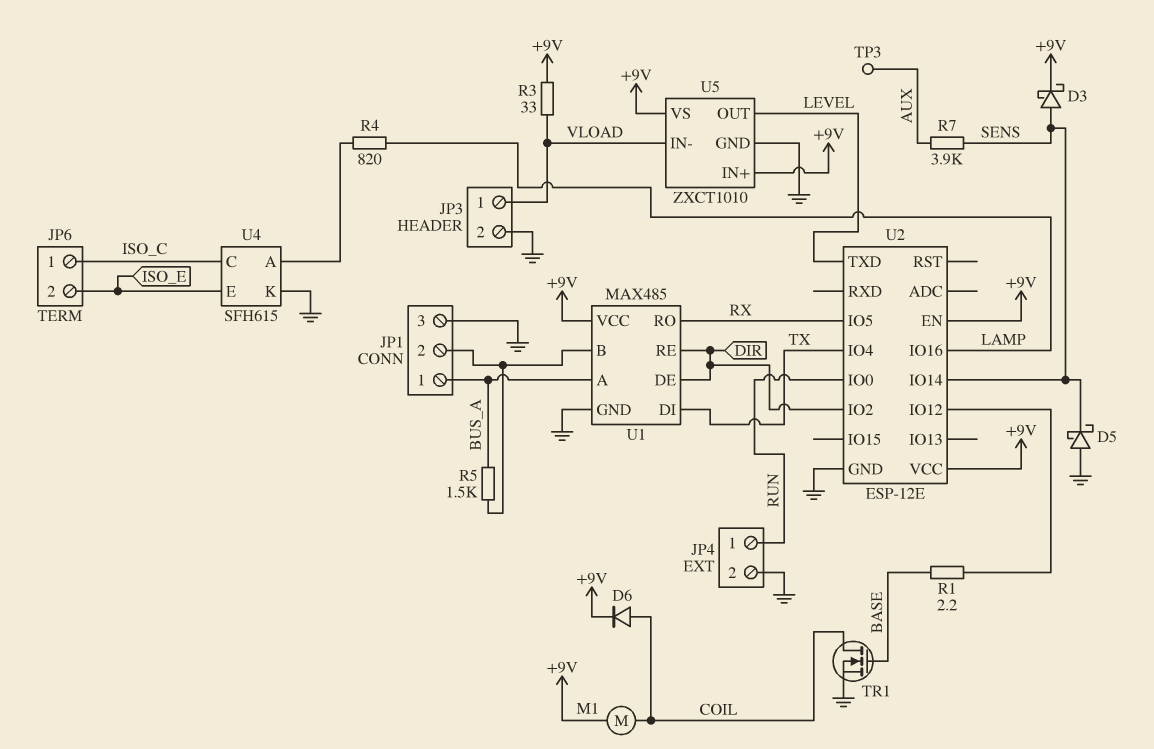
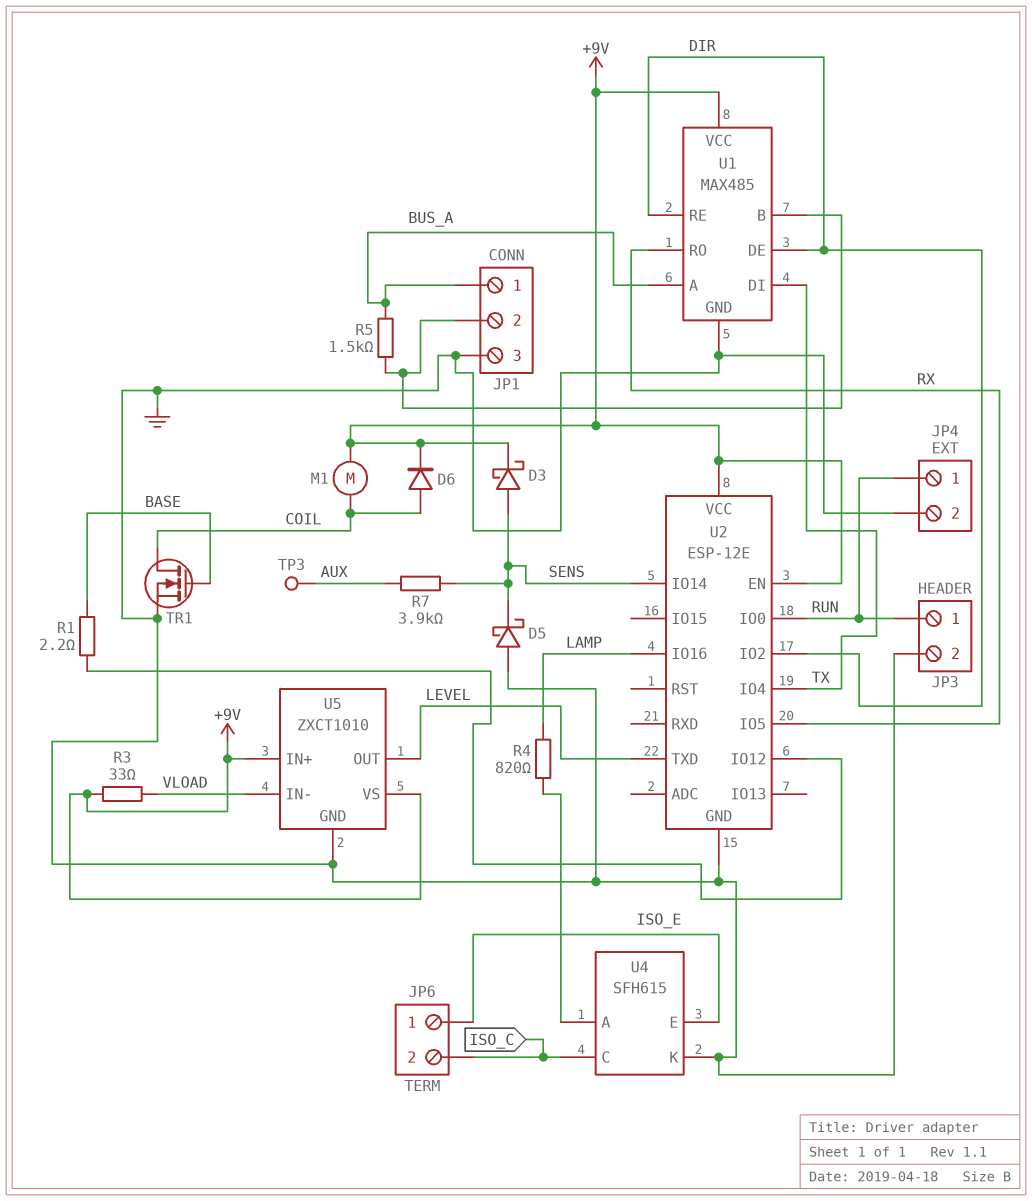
JP3 pin 1: VLOAD -> RUN
JP6 pin 1: ISO_C -> ISO_E
JP6 pin 2: ISO_E -> ISO_C

